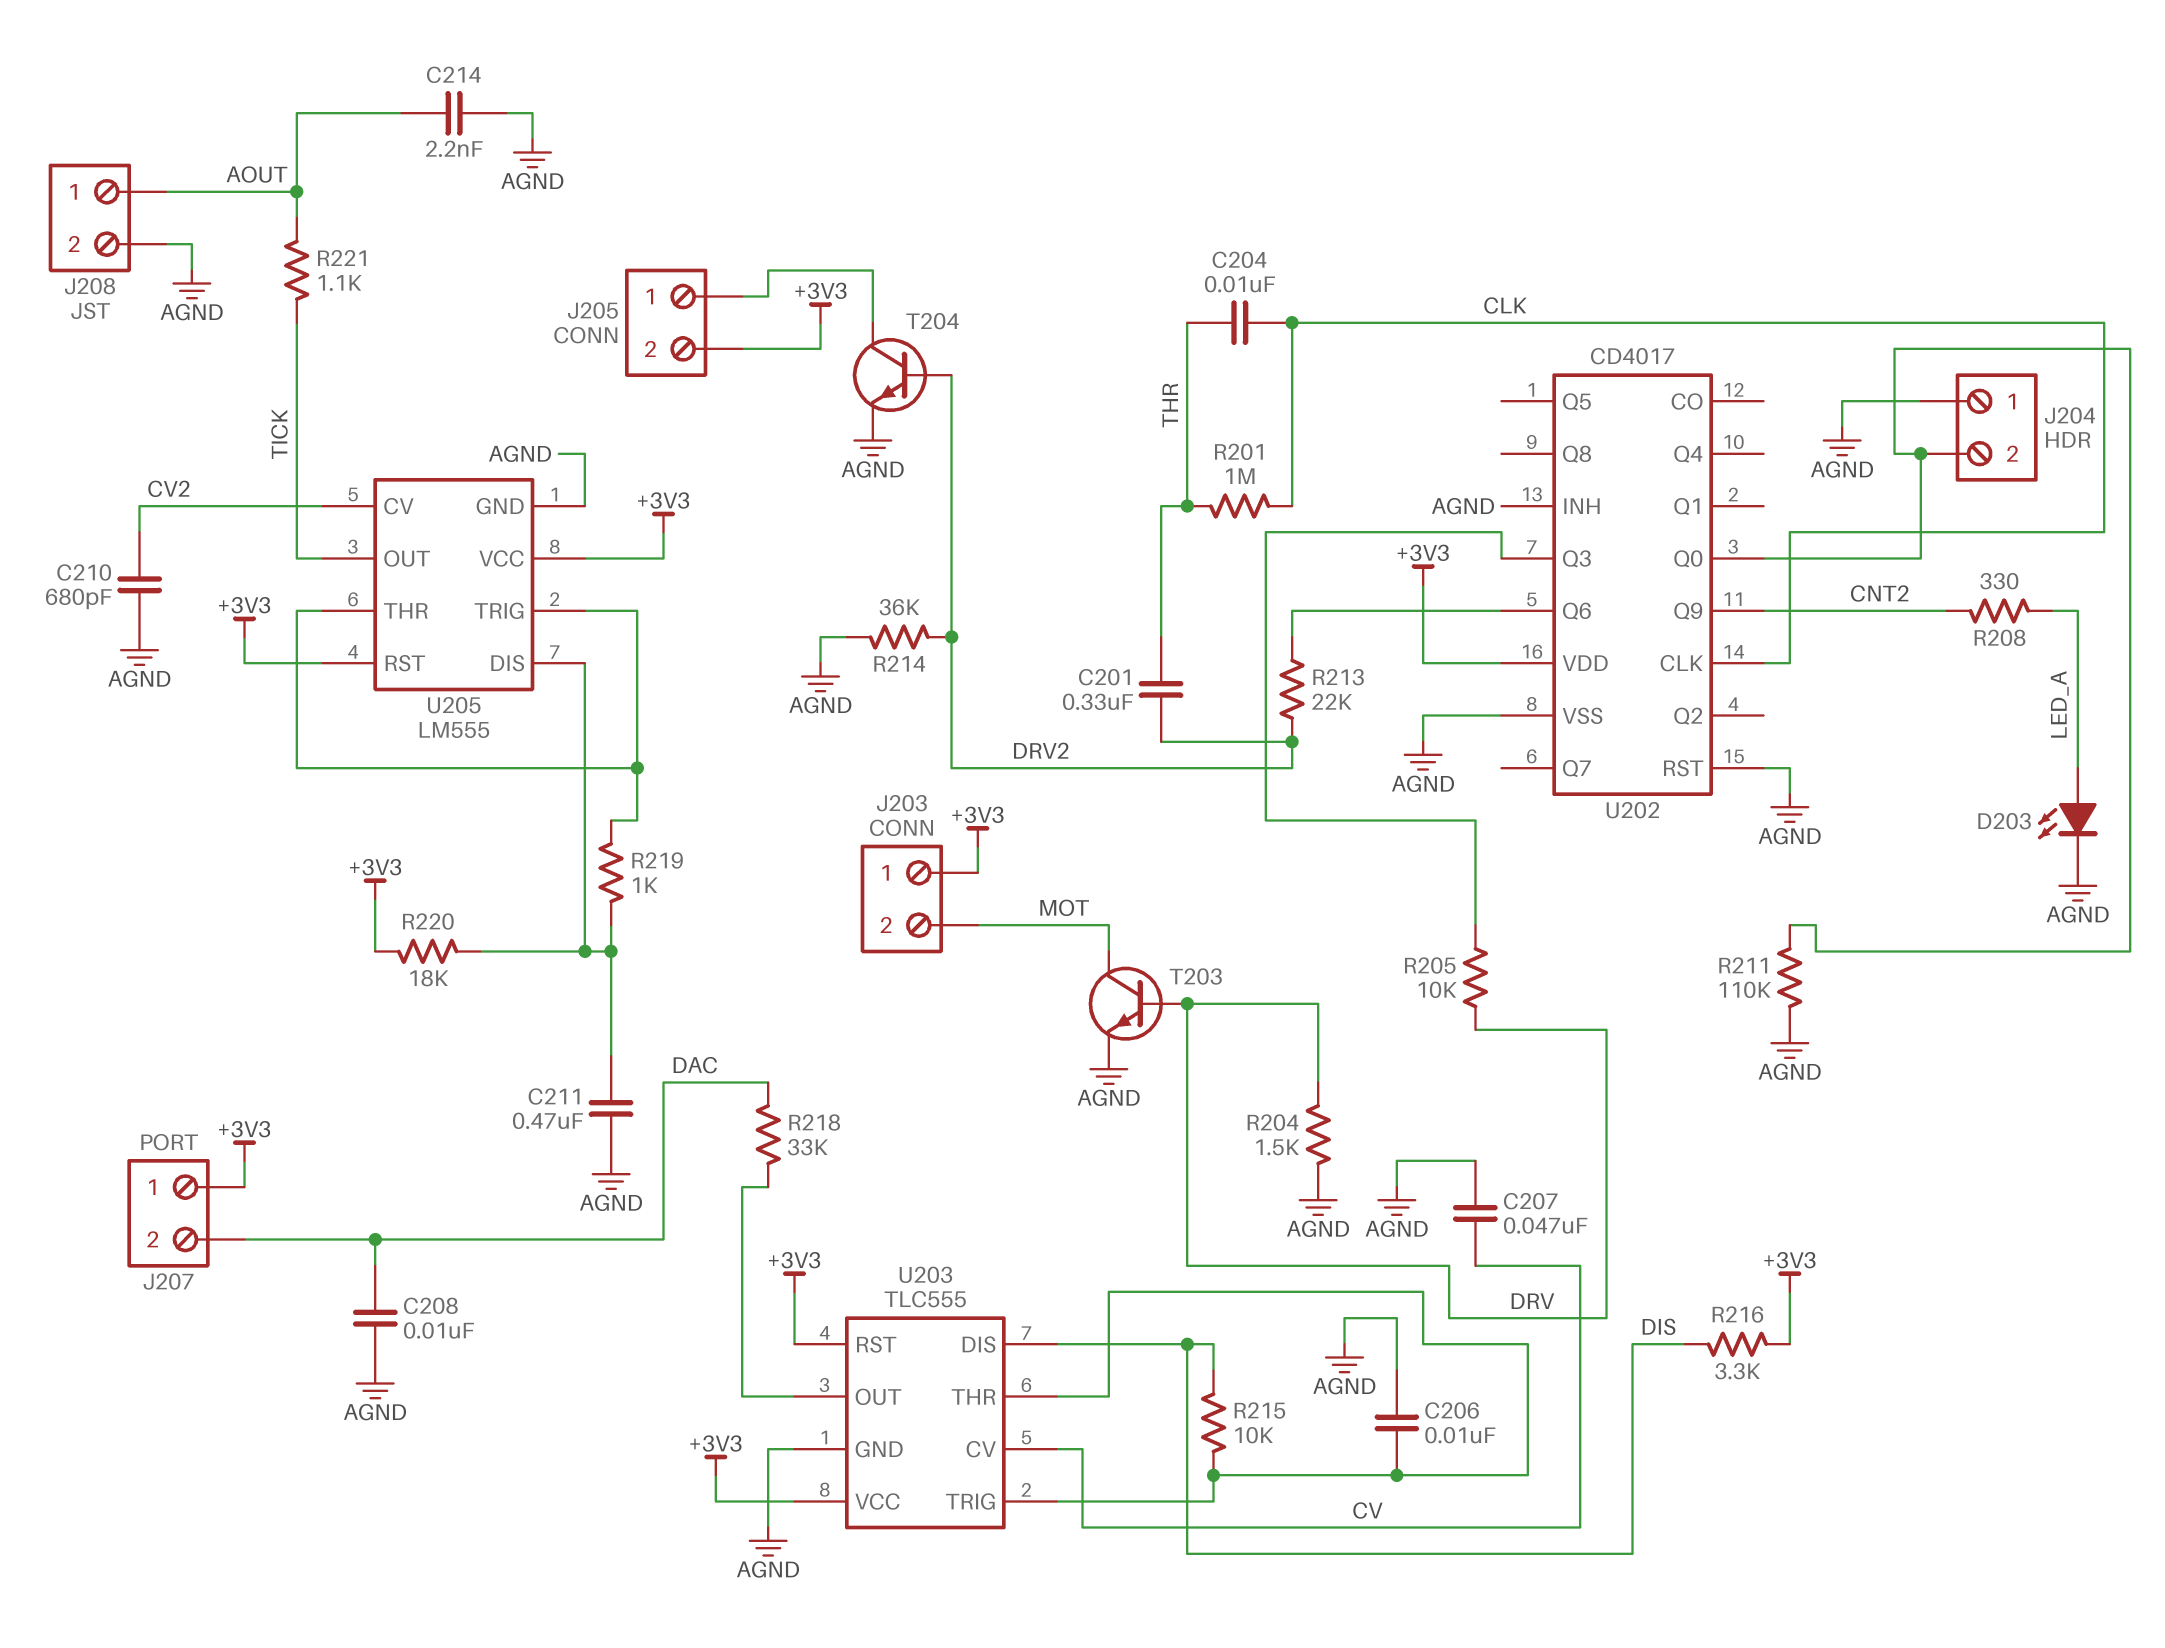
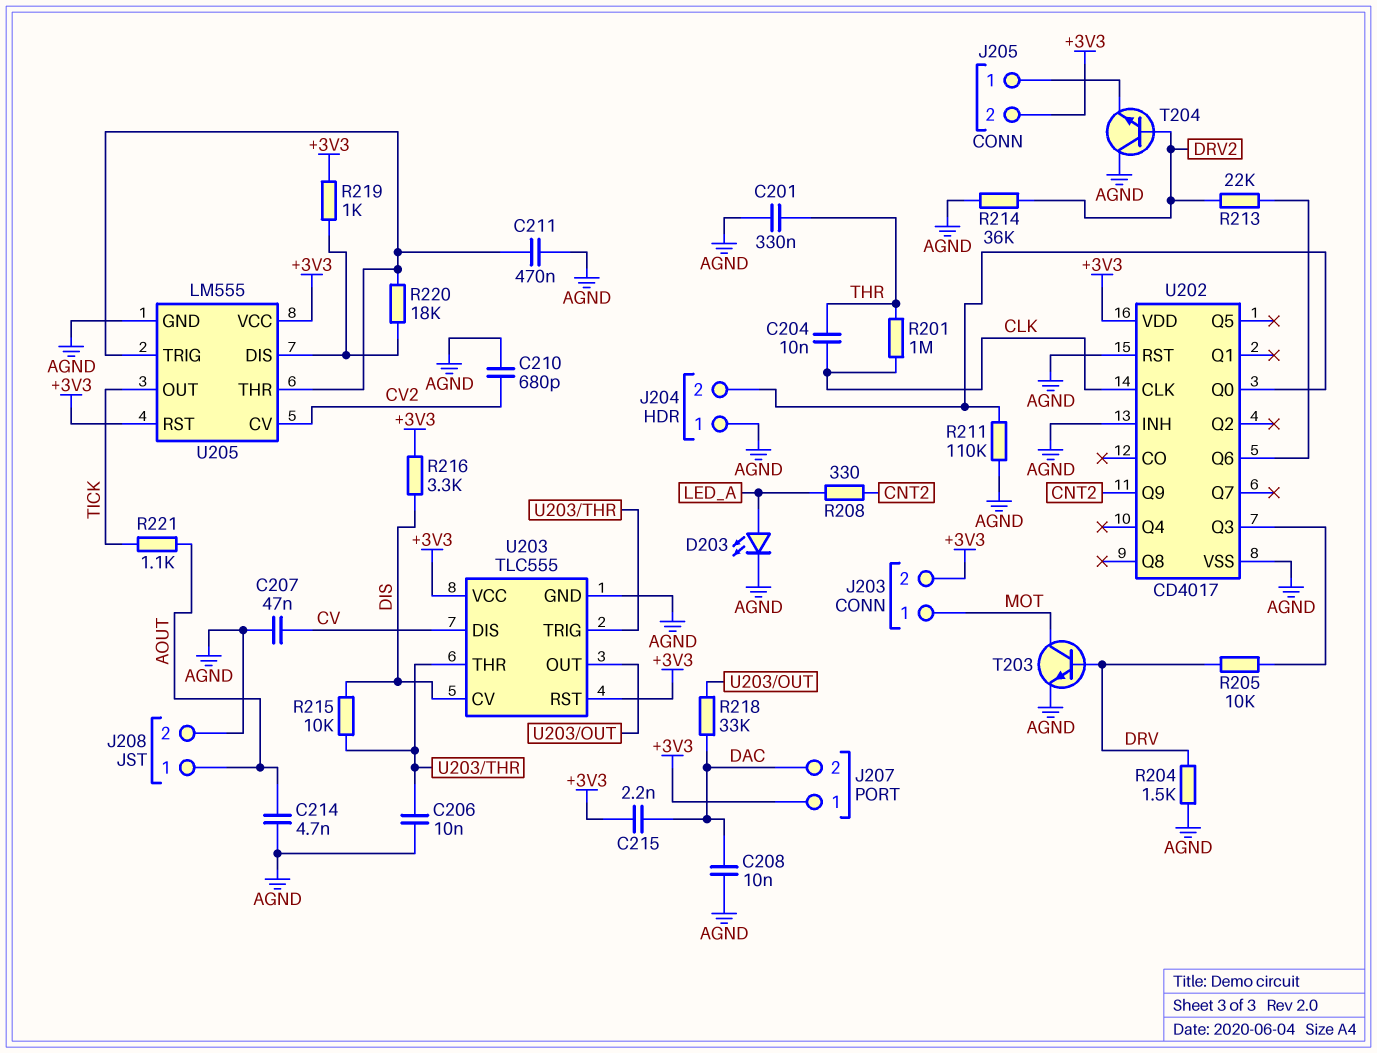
C201: 330nF (DRV2, THR) -> 330nF (AGND, THR)
C211: 470nF (AGND, U205/DIS) -> 470nF (AGND, U205/THR)
C214: 2.2nF (AGND, AOUT) -> 4.7nF (AGND, AOUT)
C215: none -> 2.2nF (+3V3, DAC)
J203 pin 1: +3V3 -> MOT
J203 pin 2: MOT -> +3V3
R219: 1k (U205/DIS, U205/THR) -> 1k (+3V3, U205/DIS)
R220: 18k (+3V3, U205/DIS) -> 18k (U205/DIS, U205/THR)
T204: NPN (B DRV2, C J205/1, E AGND) -> NPN (B DRV2, C AGND, E J205/1)
U203 pin CV: CV -> DIS
U203 pin DIS: DIS -> CV

